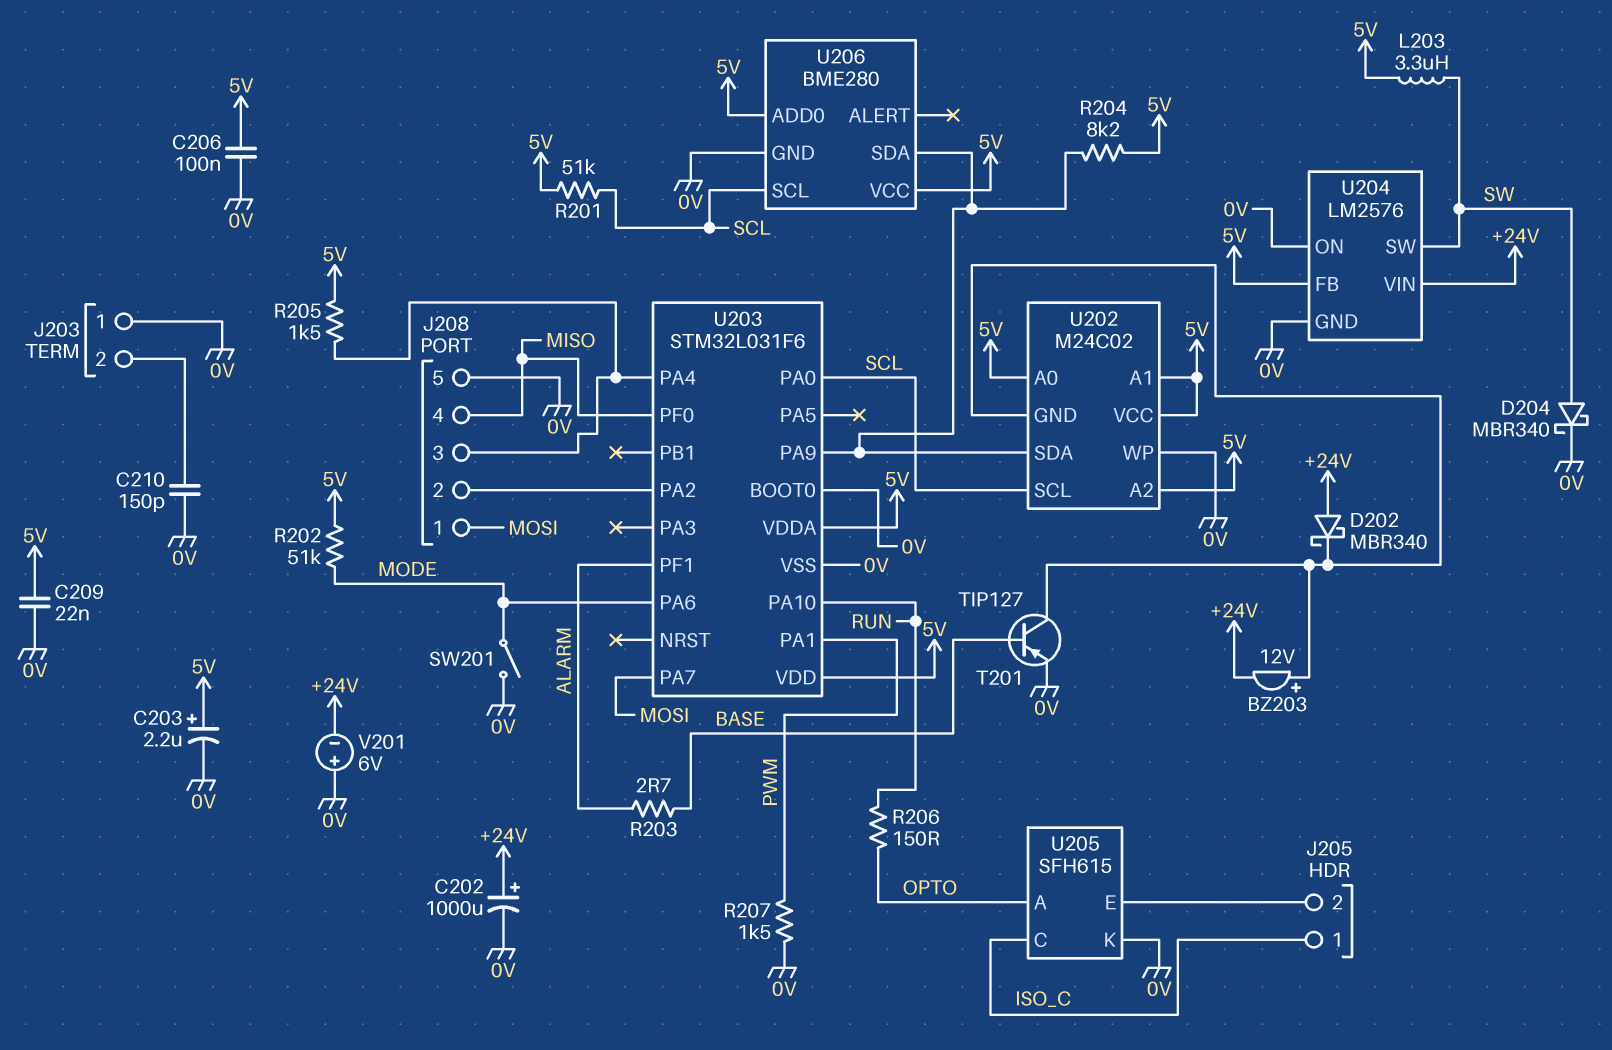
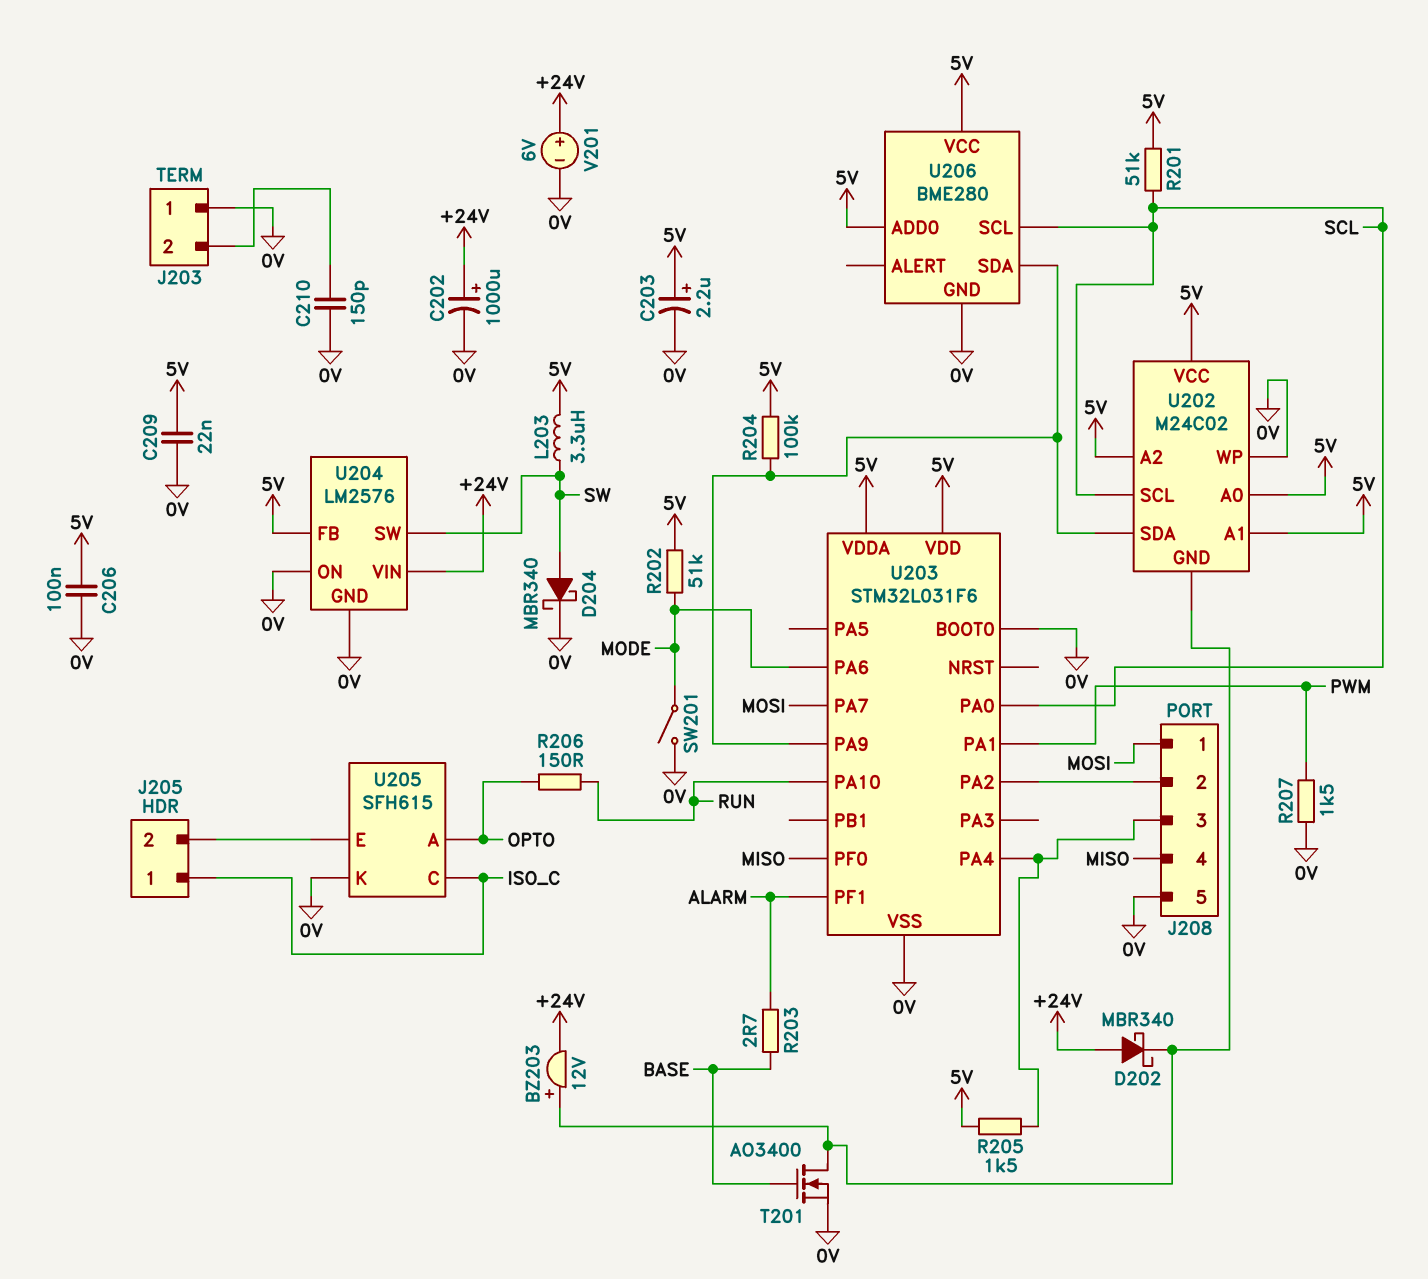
R204: 8.2k (5V, U202/SDA) -> 100k (5V, U202/SDA)
T201: PNP TIP127 (B BASE, C U202/GND, E 0V) -> NMOS AO3400 (G BASE, D U202/GND, S 0V)
V201: 6V (plus 0V, minus +24V) -> 6V (plus +24V, minus 0V)

